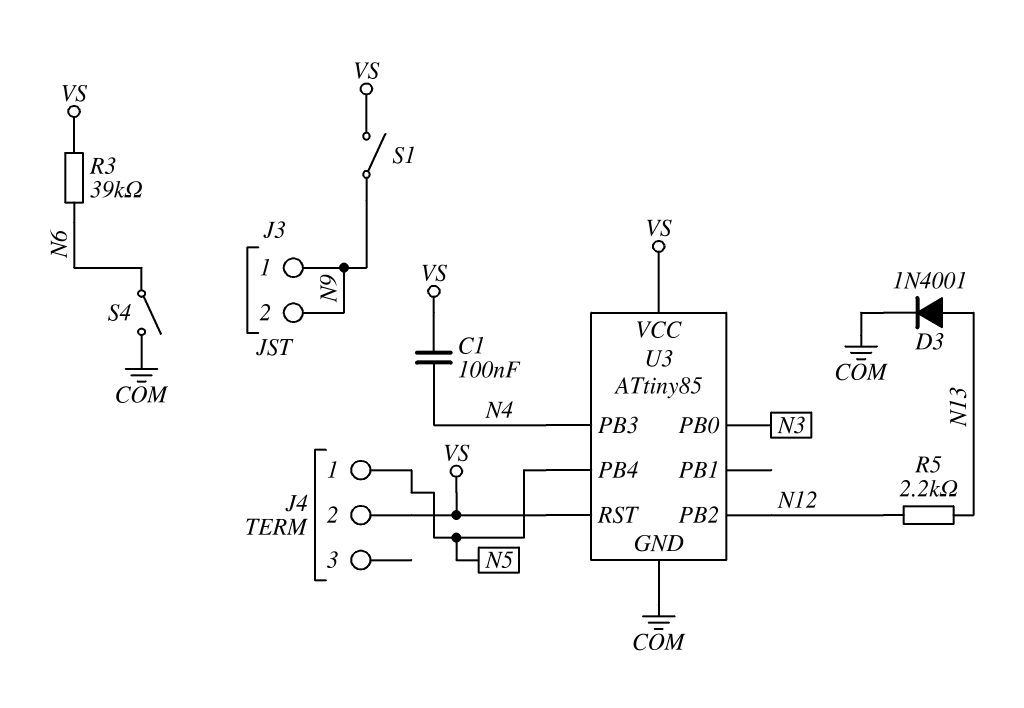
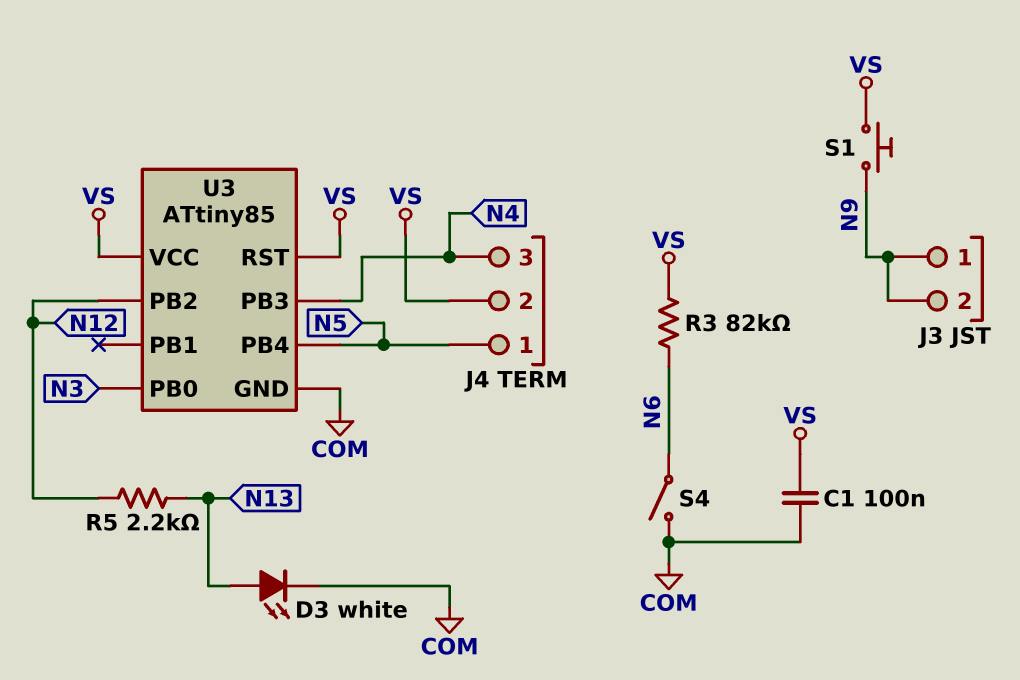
C1: 100nF (N4, VS) -> 100nF (COM, VS)
D3: diode 1N4001 (A N13, K COM) -> LED white (A N13, K COM)
J4 pin 3: none -> N4
R3: 39k (N6, VS) -> 82k (N6, VS)
S1: switch (N9, VS) -> button (N9, VS)

